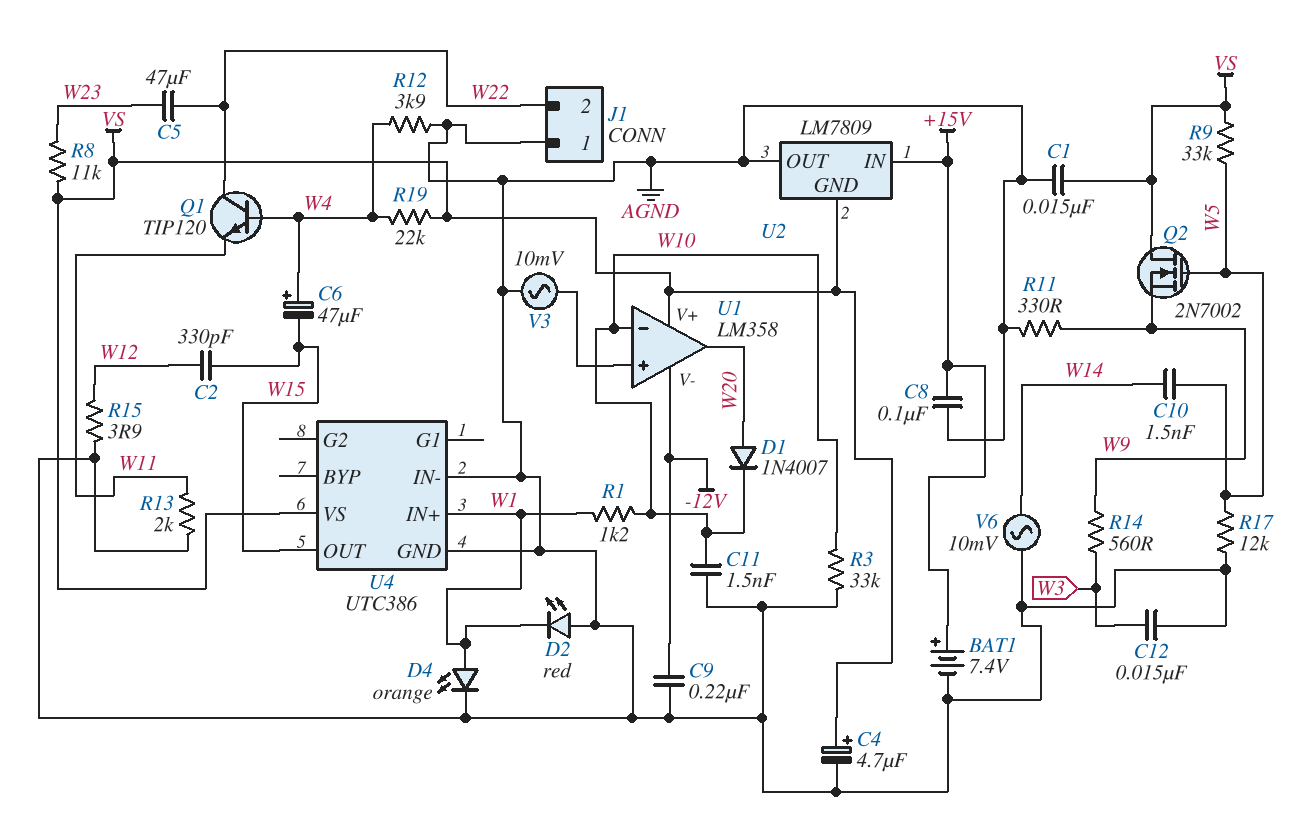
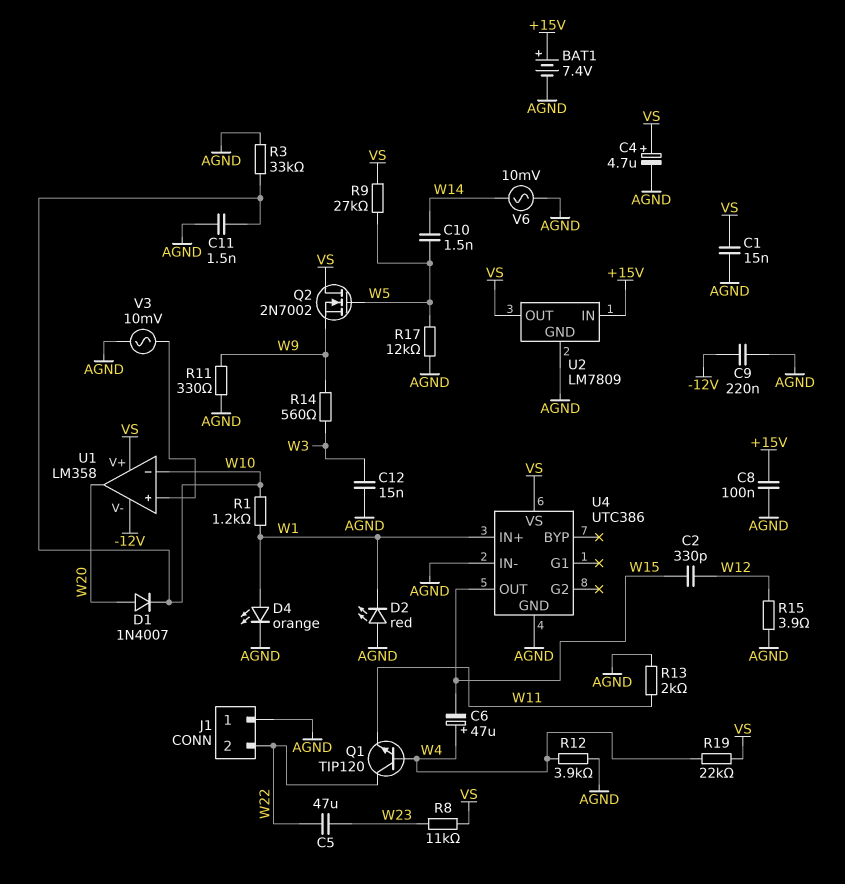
R9: 33k (VS, W5) -> 27k (VS, W5)
U2 pin GND: VS -> AGND
U2 pin OUT: AGND -> VS

